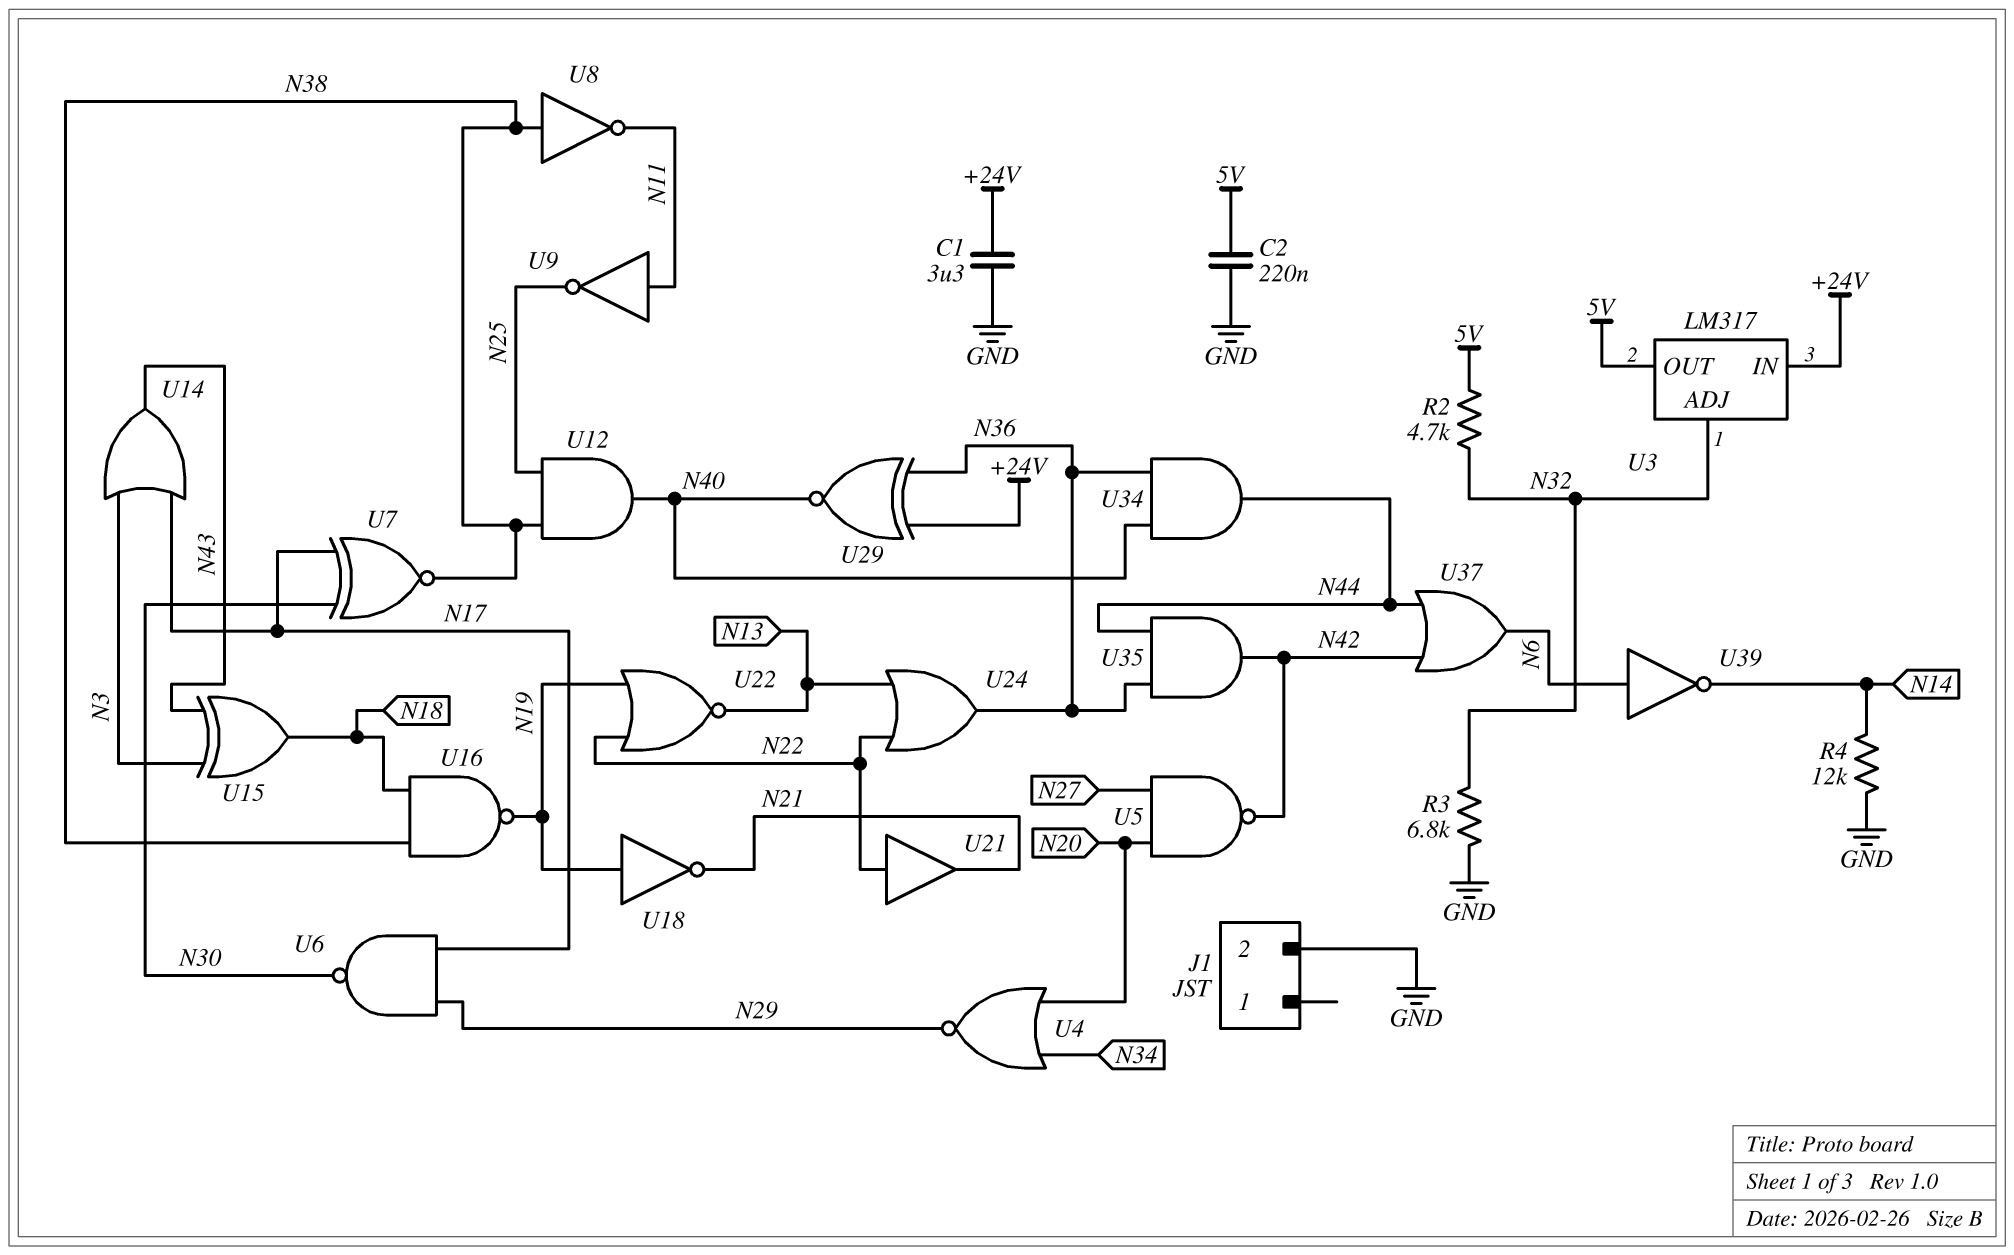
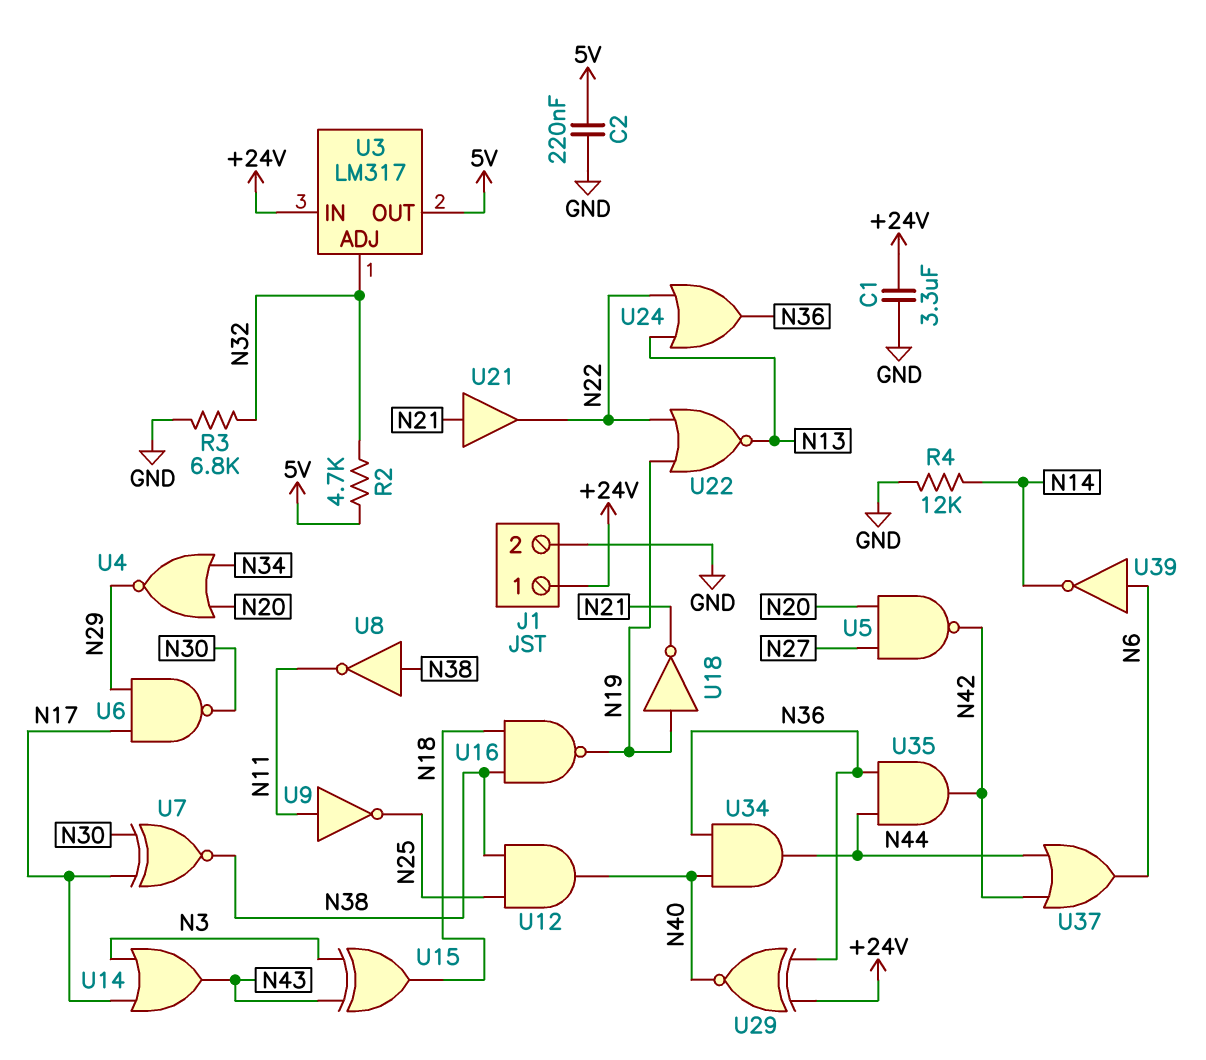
J1 pin 1: none -> +24V
U21: buffer (in N22, out N21) -> buffer (in N21, out N22)

